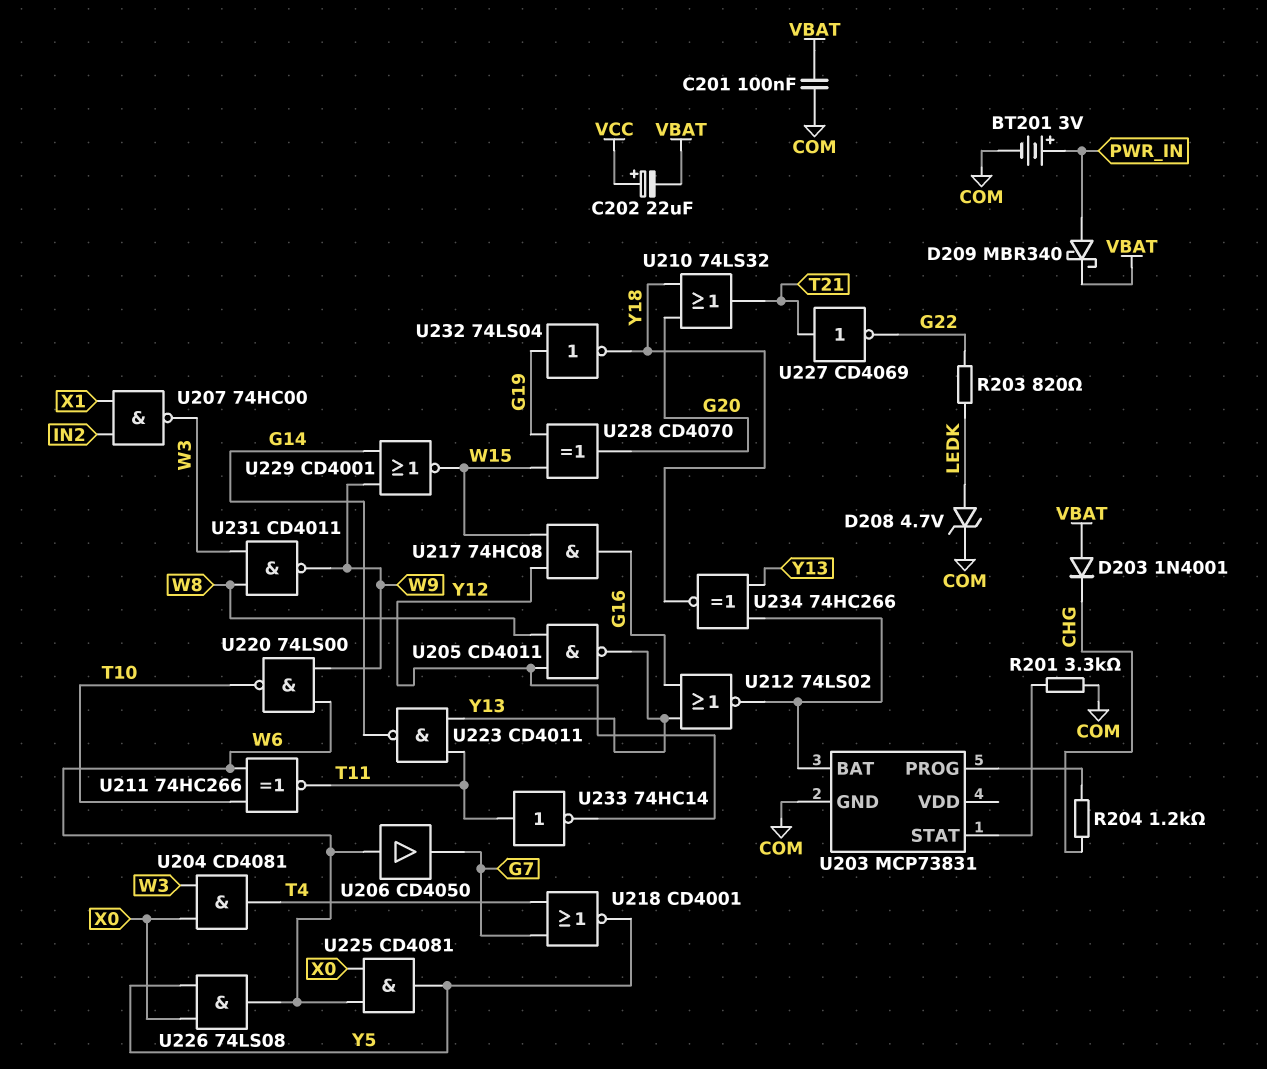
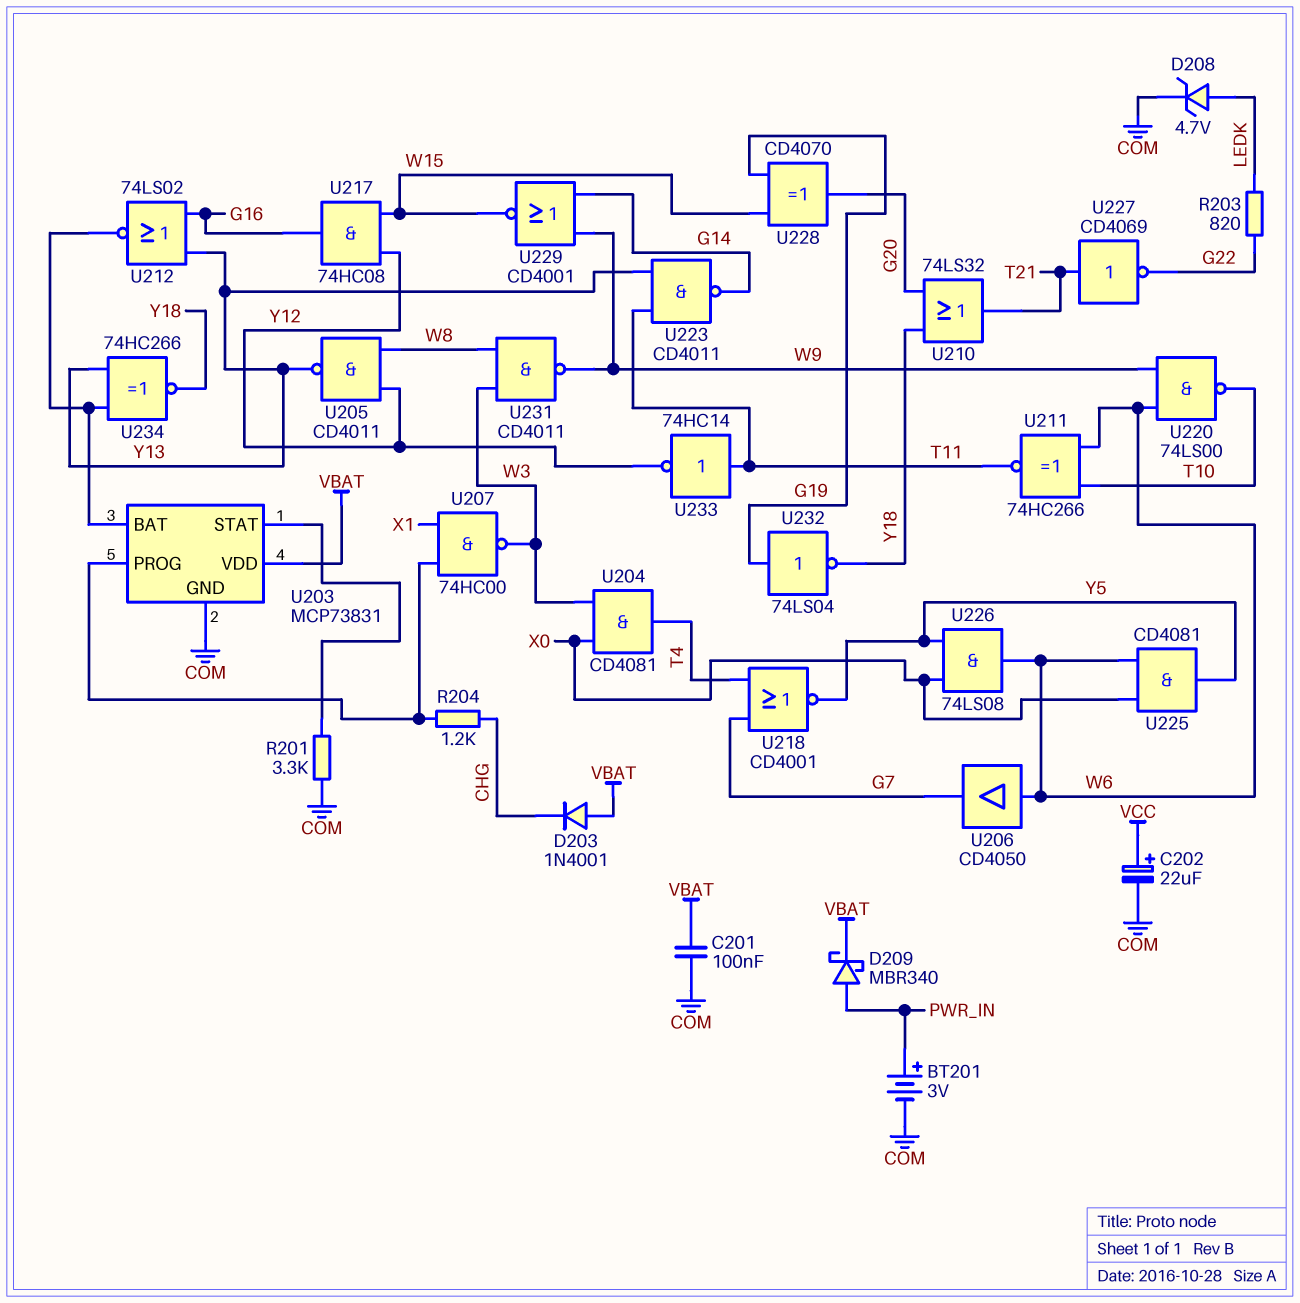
C202: 22uF (plus VCC, minus VBAT) -> 22uF (plus VCC, minus COM)
U203 pin VDD: none -> VBAT
U207: NAND 74HC00 (in IN2, in X1, out W3) -> NAND 74HC00 (in U203/PROG, in X1, out W3)

